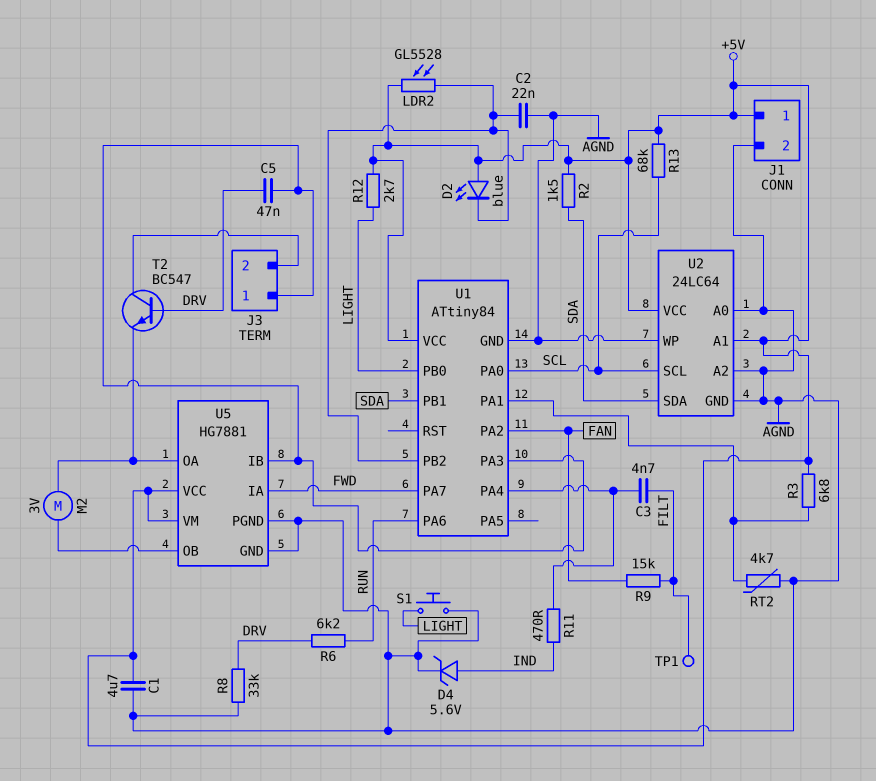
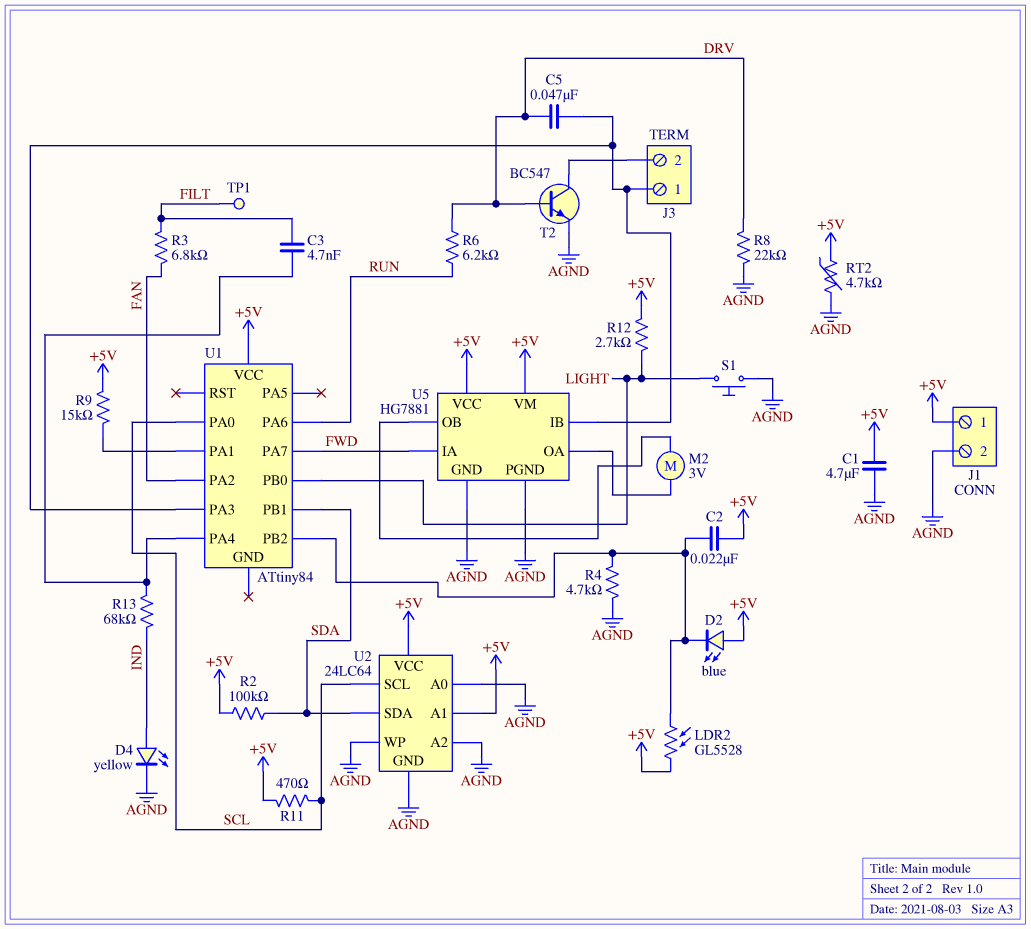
C2: 22nF (AGND, U1/PB2) -> 22nF (+5V, U1/PB2)
D4: zener 5.6V (A IND, K AGND) -> LED yellow (A IND, K AGND)
R2: 1.5k (+5V, SDA) -> 100k (+5V, SDA)
R3: 6.8k (+5V, U1/PA1) -> 6.8k (FAN, FILT)
R4: none -> 4.7k (AGND, U1/PB2)
R8: 33k (AGND, DRV) -> 22k (AGND, DRV)
R9: 15k (FAN, FILT) -> 15k (+5V, U1/PA1)
R11: 470 (IND, U1/PA4) -> 470 (+5V, SCL)
R13: 68k (+5V, SCL) -> 68k (IND, U1/PA4)
RT2: 4.7k (AGND, U1/PA1) -> 4.7k (+5V, AGND)
T2: NPN BC547 (B DRV, C J3/2, E U5/OA) -> NPN BC547 (B DRV, C J3/2, E AGND)
U1 pin GND: AGND -> none

